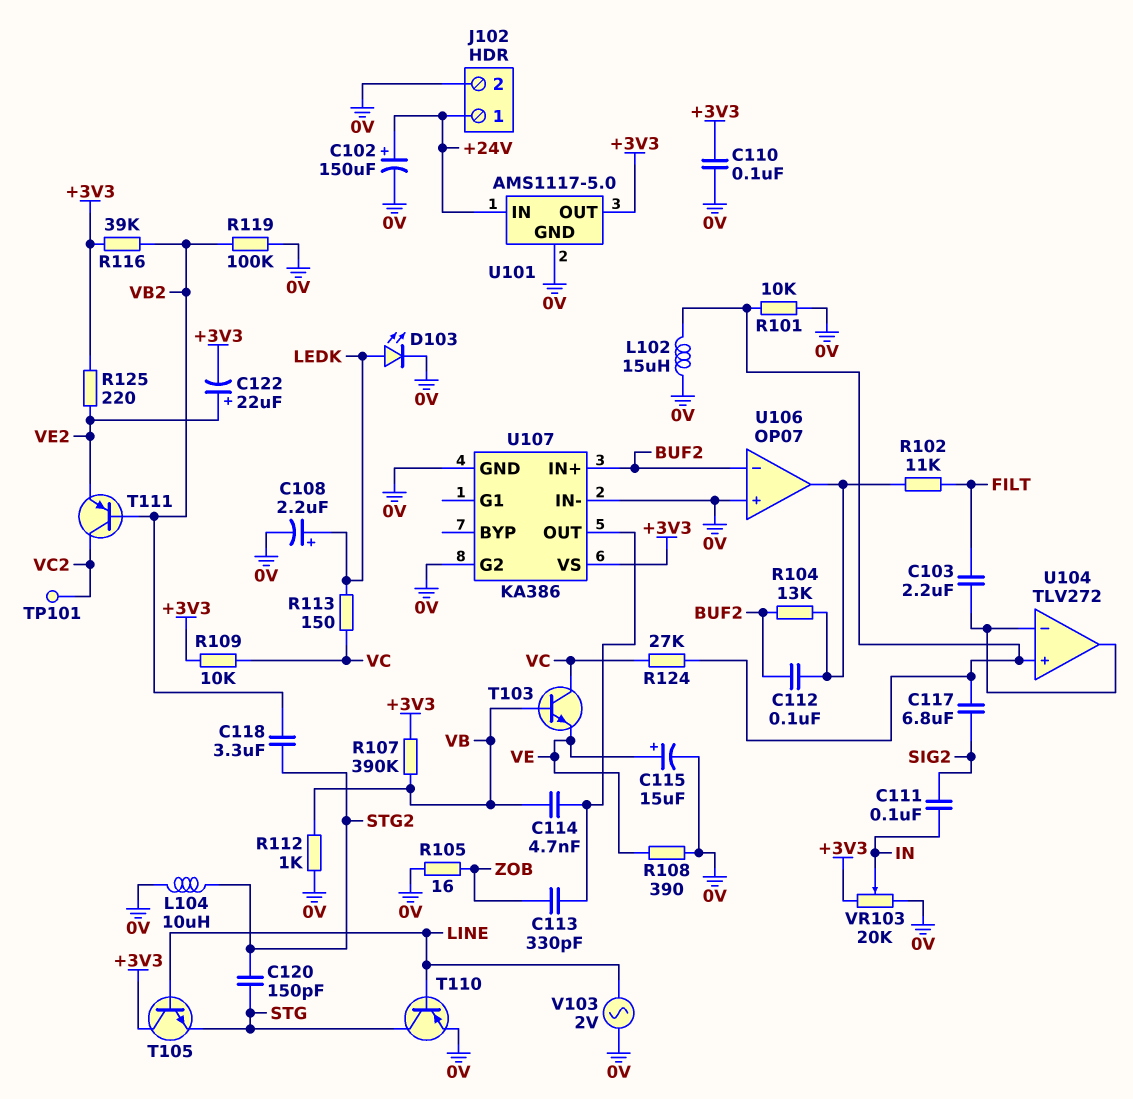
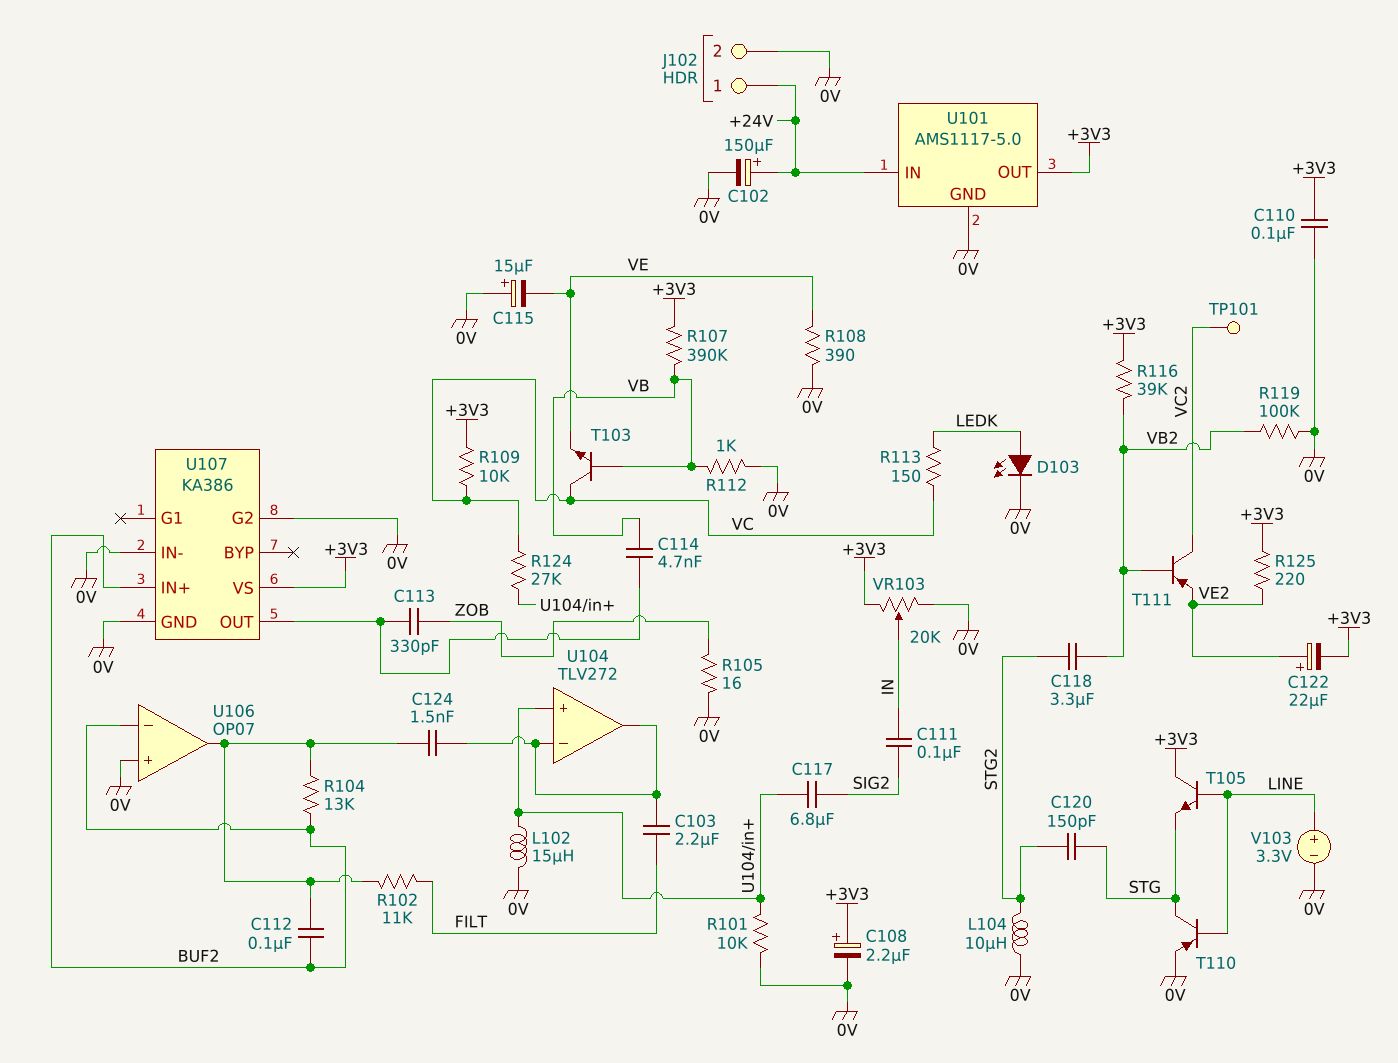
C108: 2.2uF (plus LEDK, minus 0V) -> 2.2uF (plus +3V3, minus 0V)
C115: 15uF (plus VE, minus 0V) -> 15uF (plus 0V, minus VE)
C124: none -> 1.5nF (U104/in-, U106/out)
V103: AC 2V (0V, LINE) -> 3.3V (plus LINE, minus 0V)

